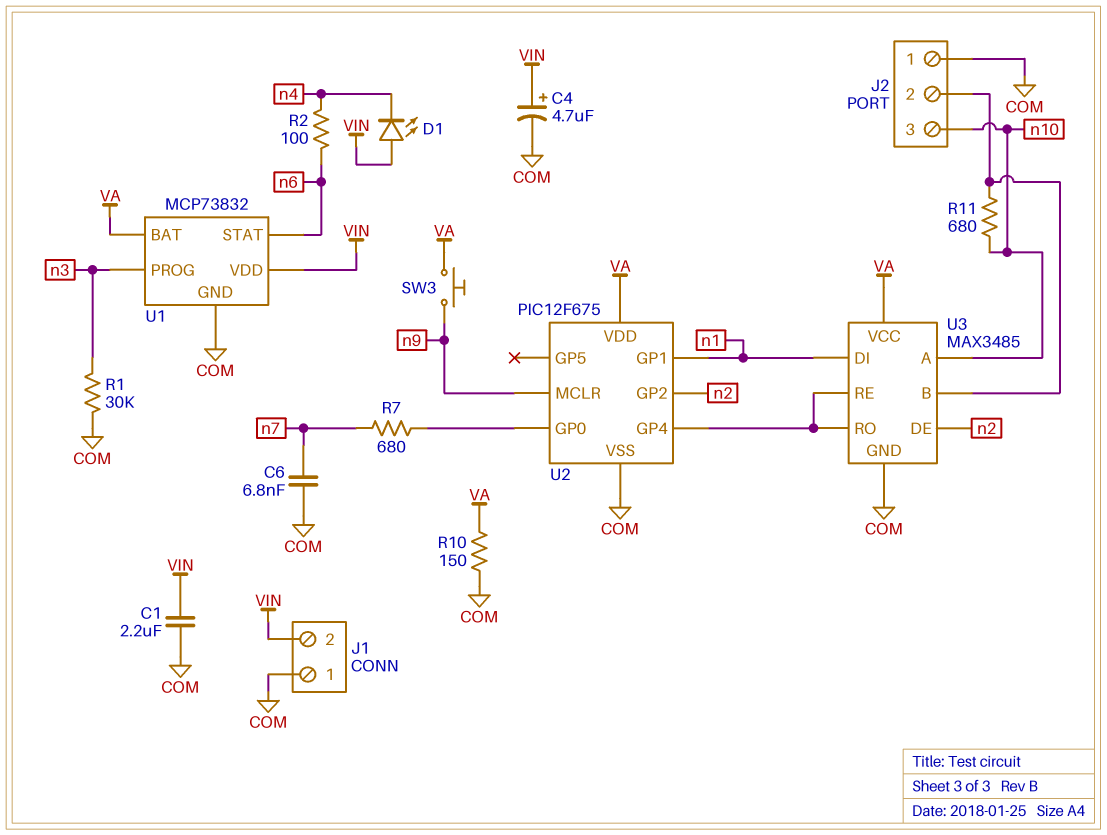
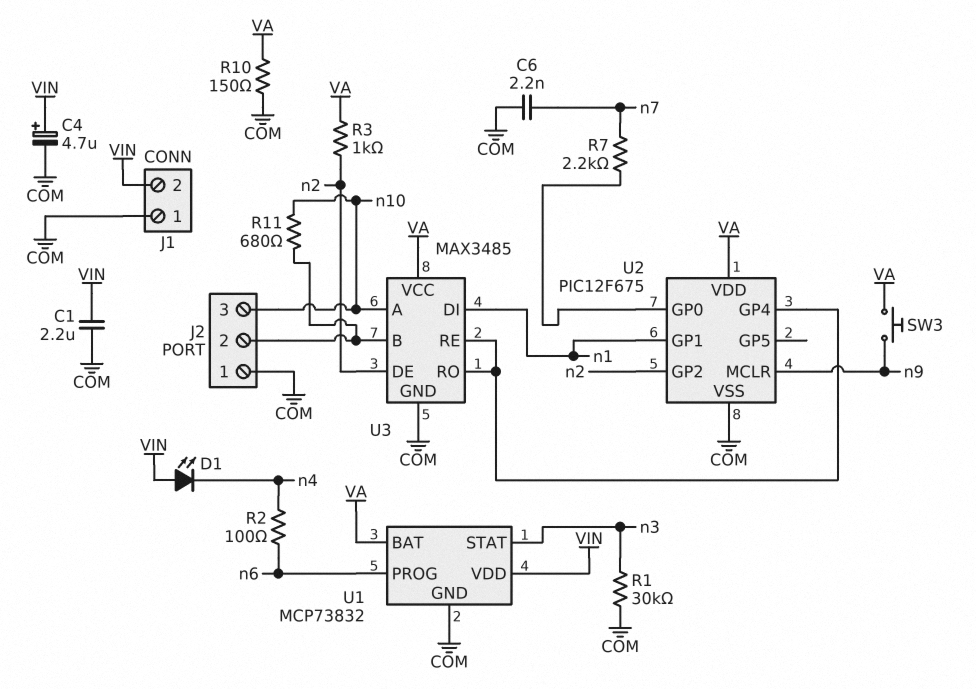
C6: 6.8nF (COM, n7) -> 2.2nF (COM, n7)
R3: none -> 1k (VA, n2)
R7: 680 (U2/GP0, n7) -> 2.2k (U2/GP0, n7)
U1 pin PROG: n3 -> n6
U1 pin STAT: n6 -> n3

